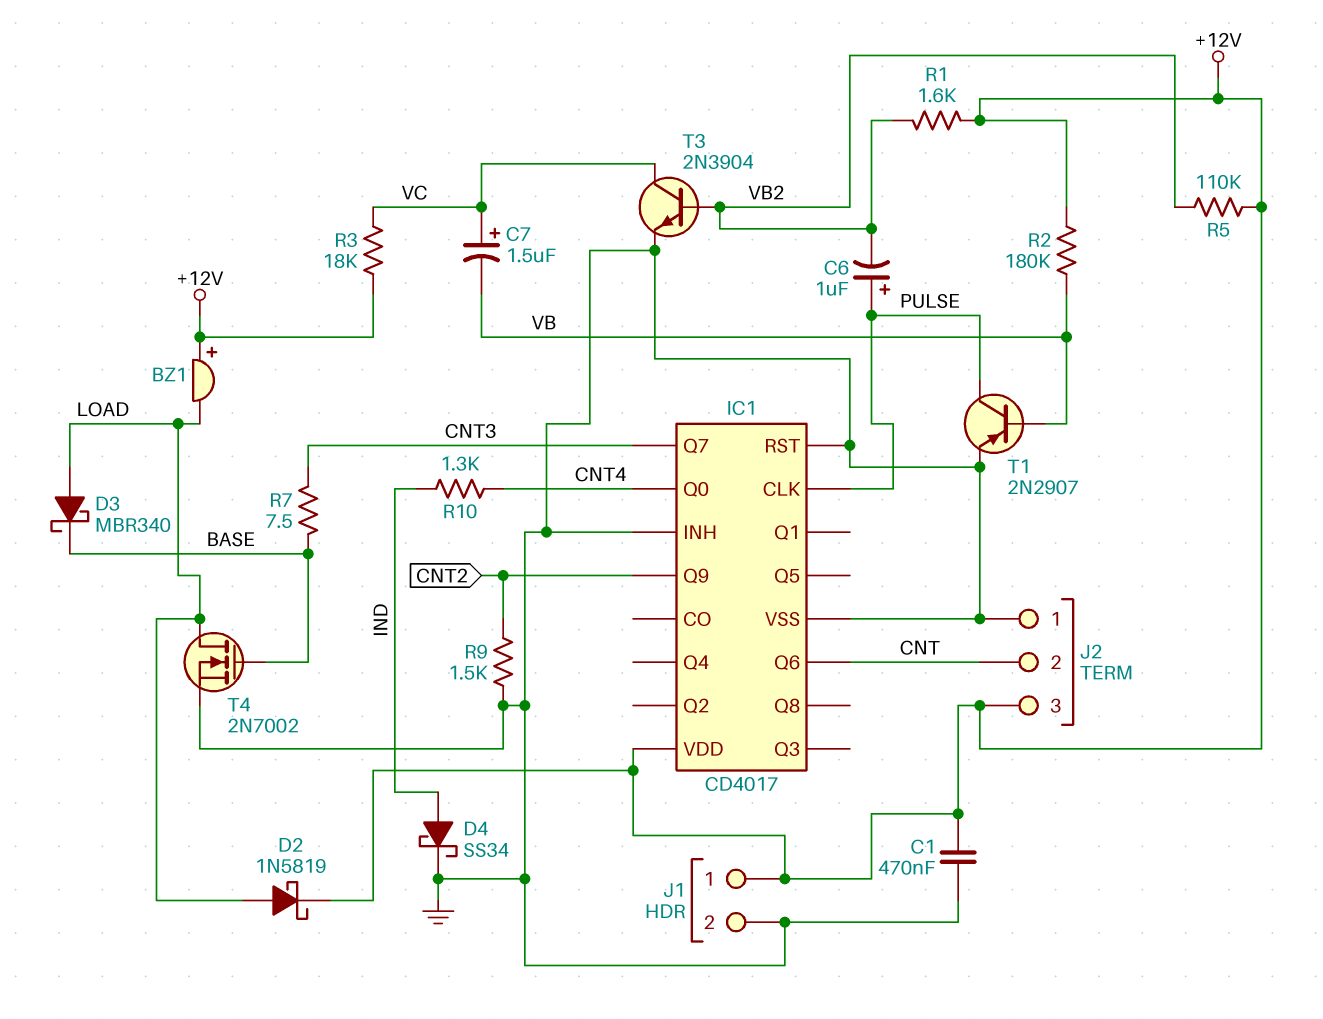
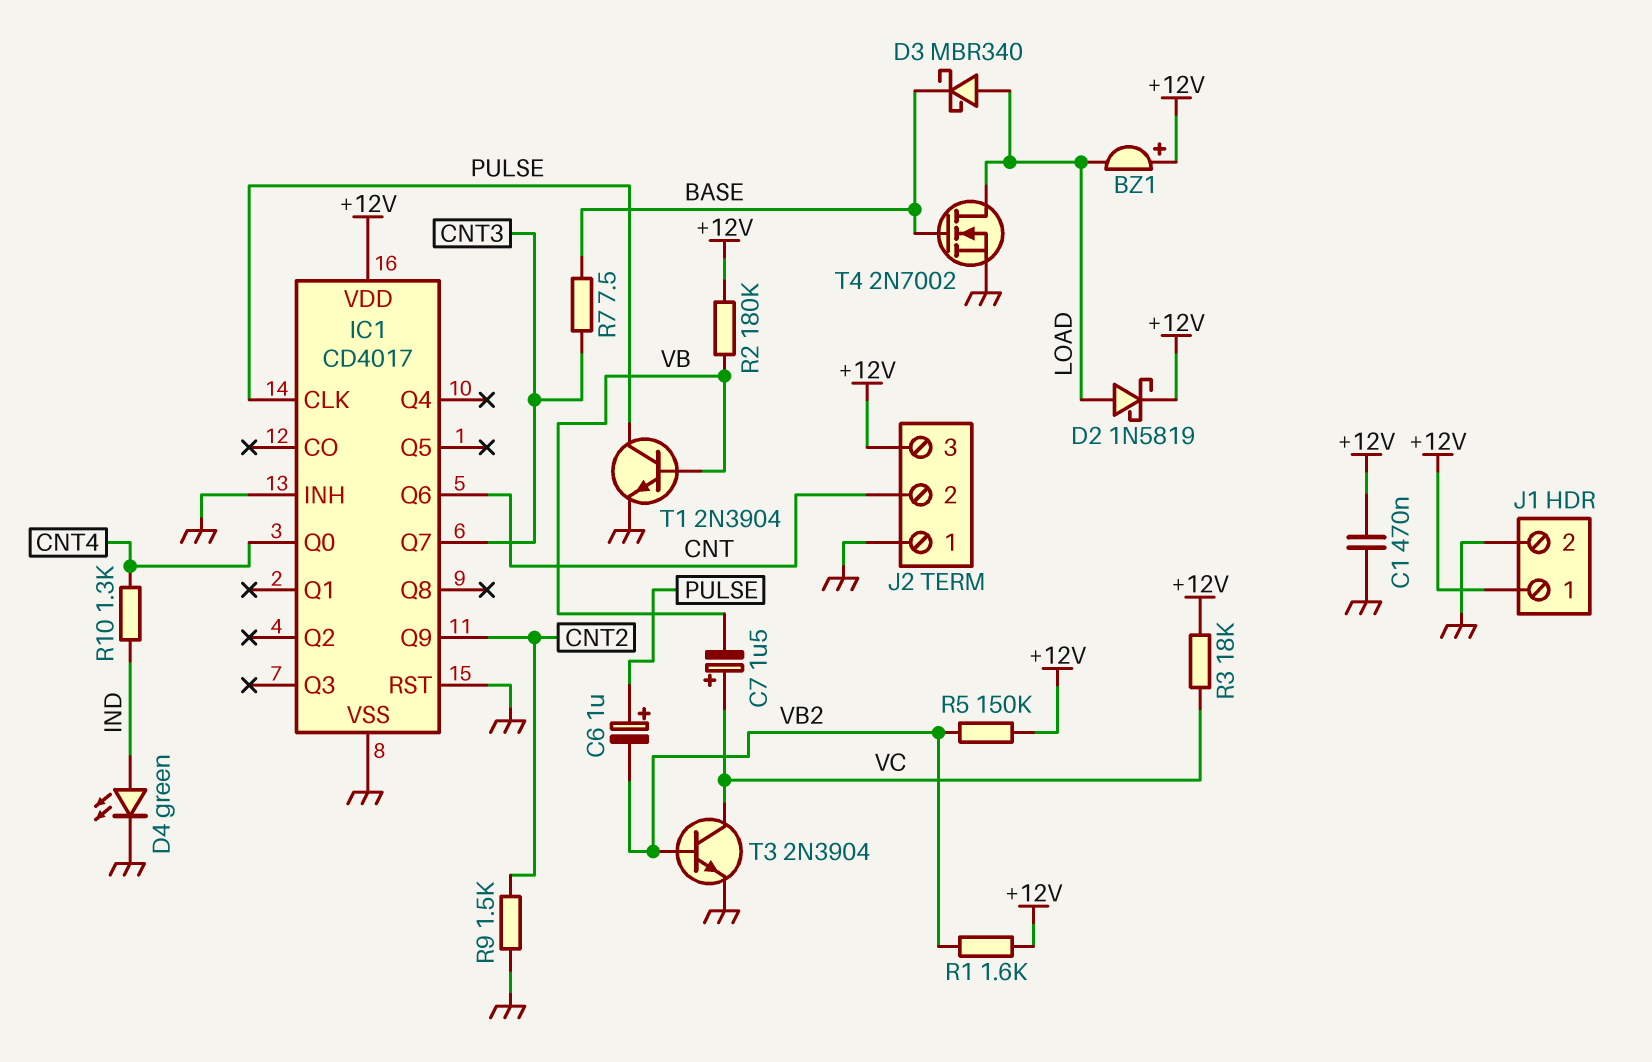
D4: schottky SS34 (A IND, K GND) -> LED green (A IND, K GND)
R5: 110k (+12V, VB2) -> 150k (+12V, VB2)
T1: PNP 2N2907 (B VB, C PULSE, E GND) -> NPN 2N3904 (B VB, C PULSE, E GND)

